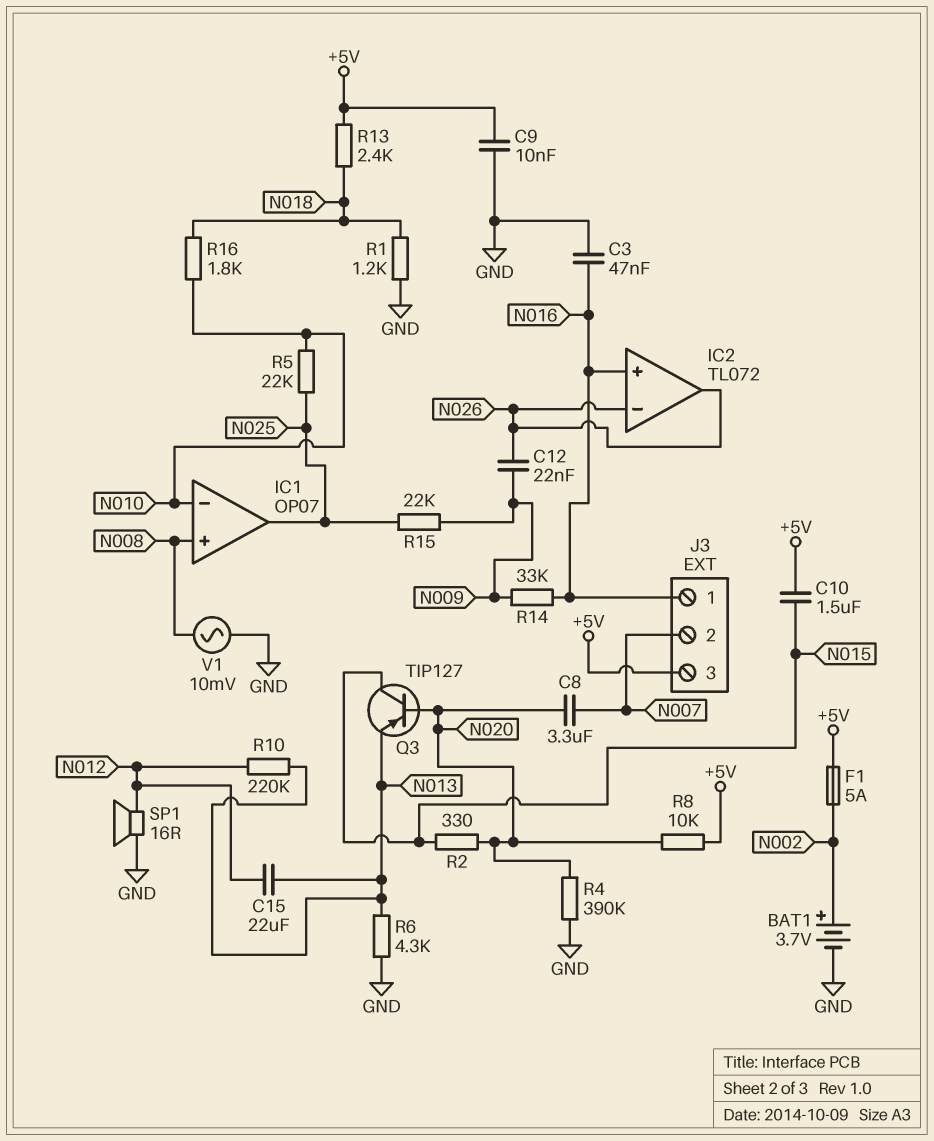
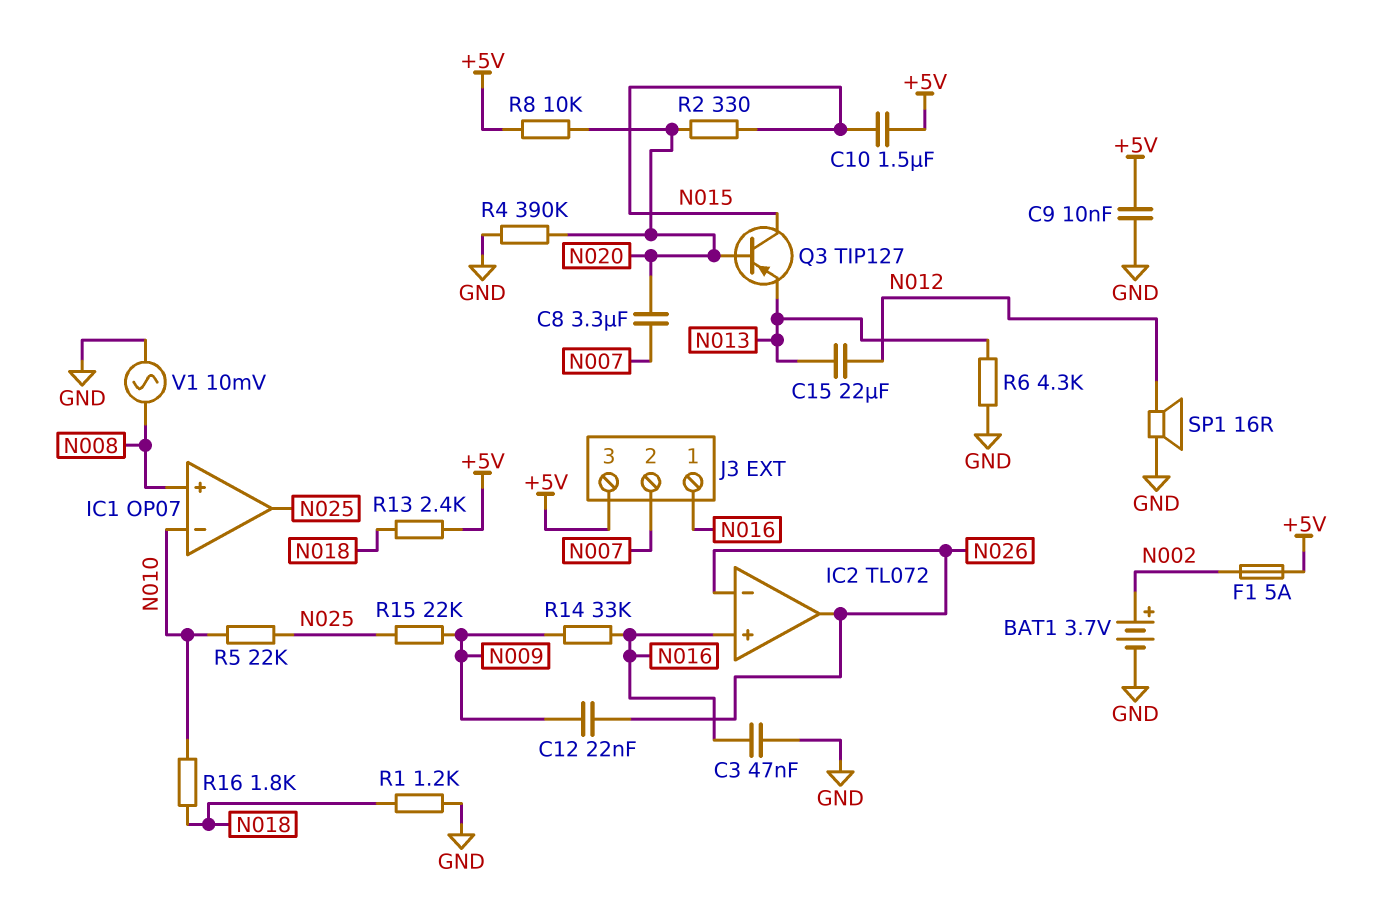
R10: 220k (N012, N013) -> none

